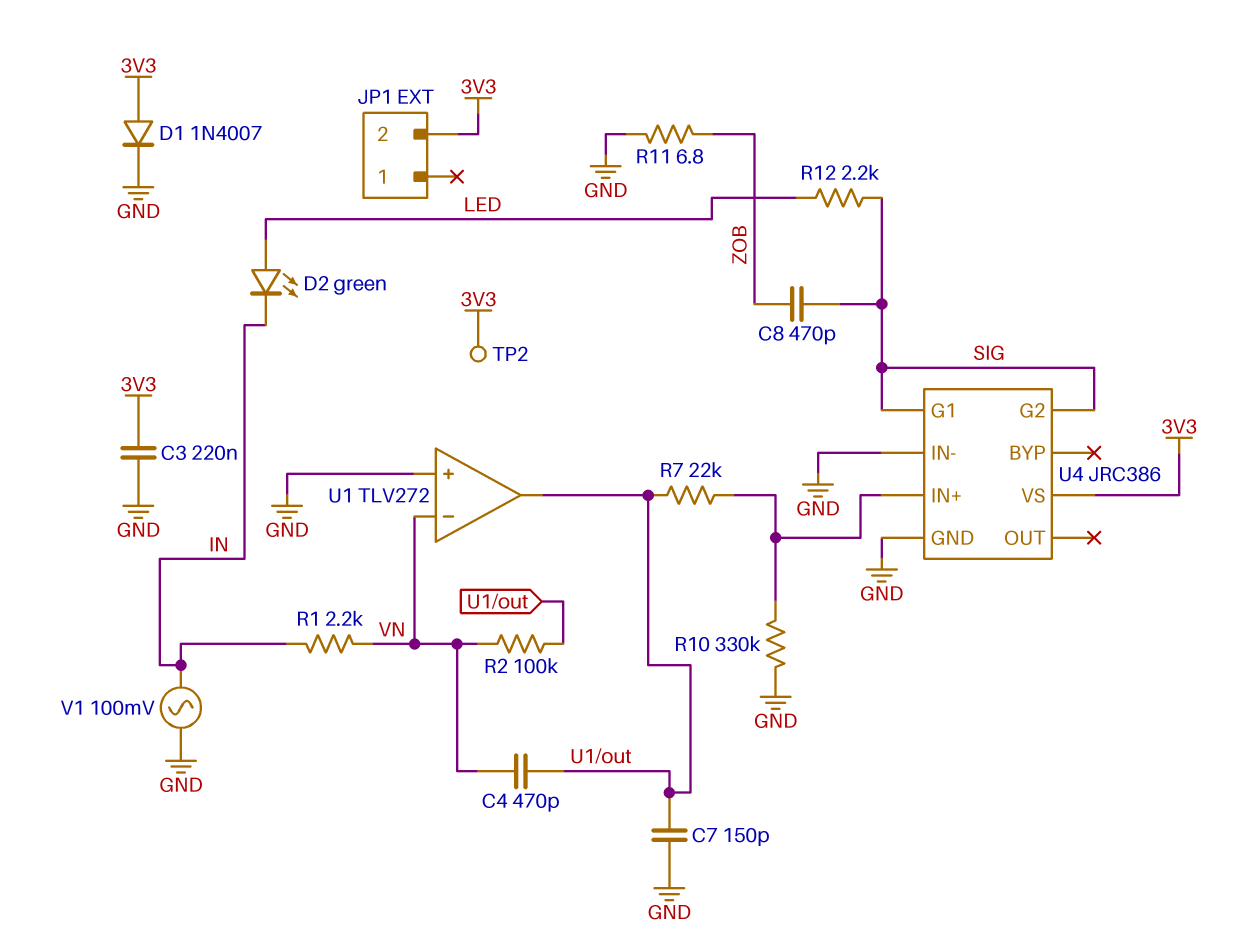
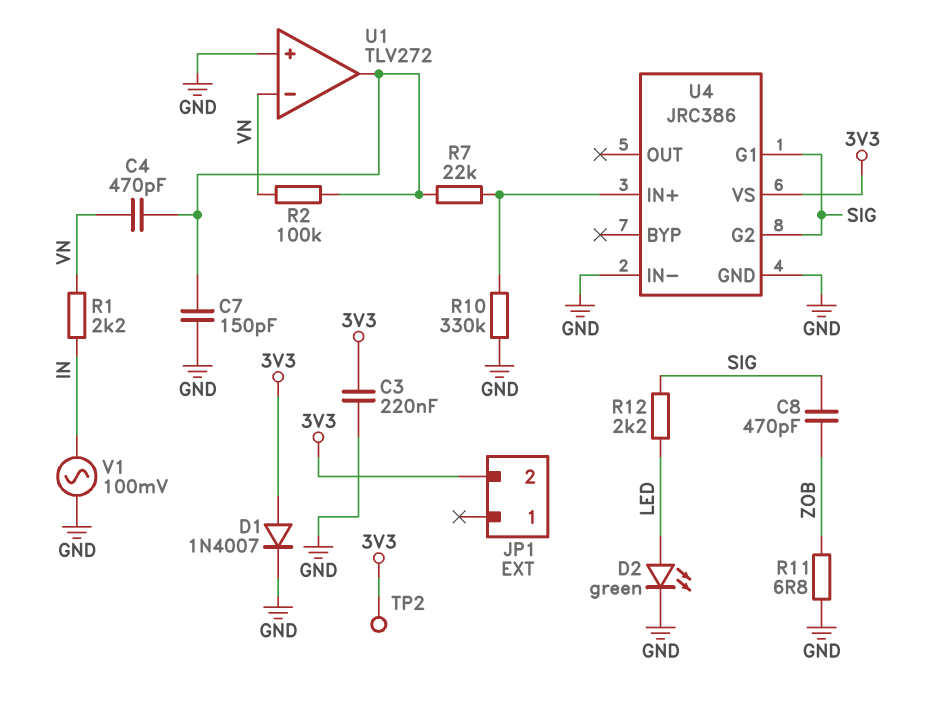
D2: LED green (A LED, K IN) -> LED green (A LED, K GND)

